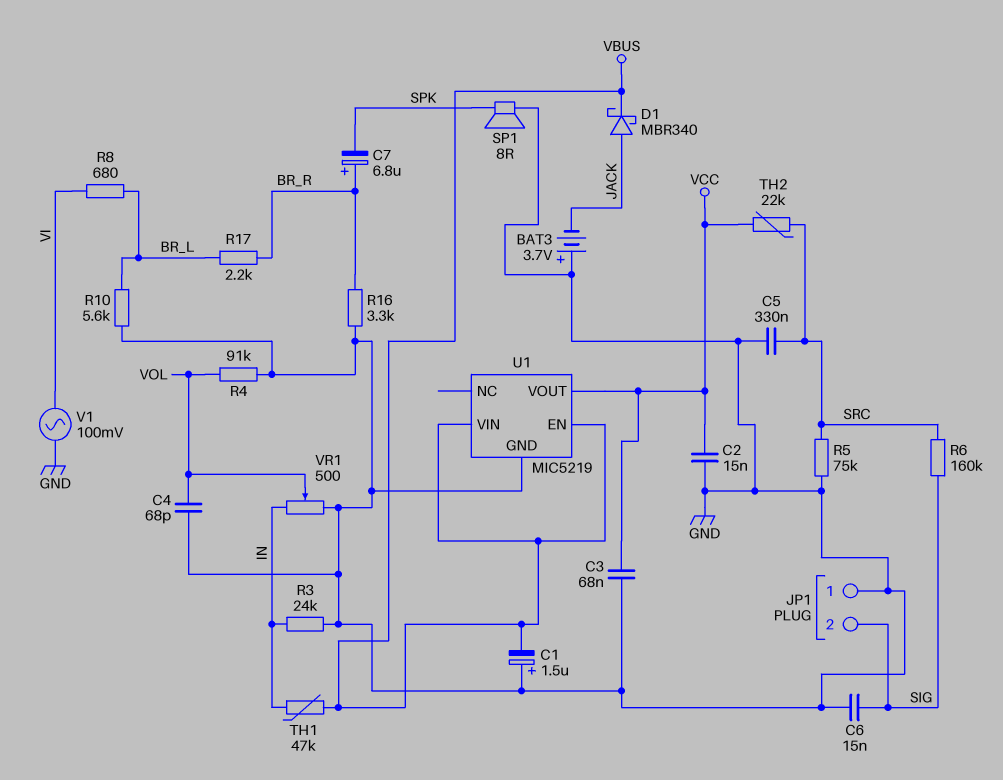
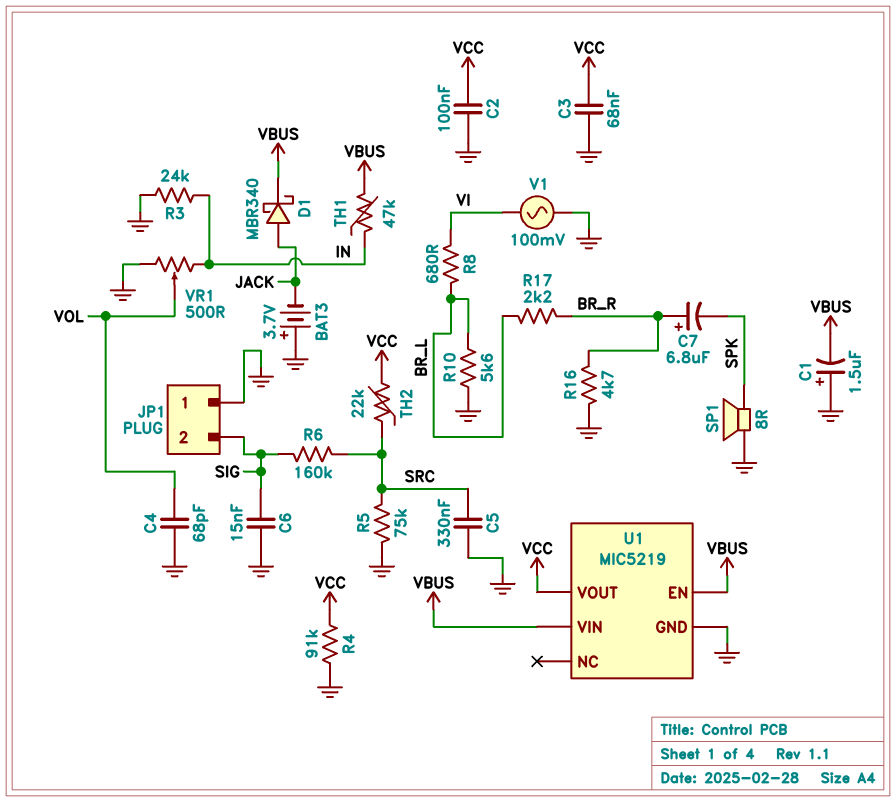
C2: 15nF (GND, VCC) -> 100nF (GND, VCC)
R4: 91k (GND, VOL) -> 91k (GND, VCC)
R16: 3.3k (BR_R, GND) -> 4.7k (BR_R, GND)

